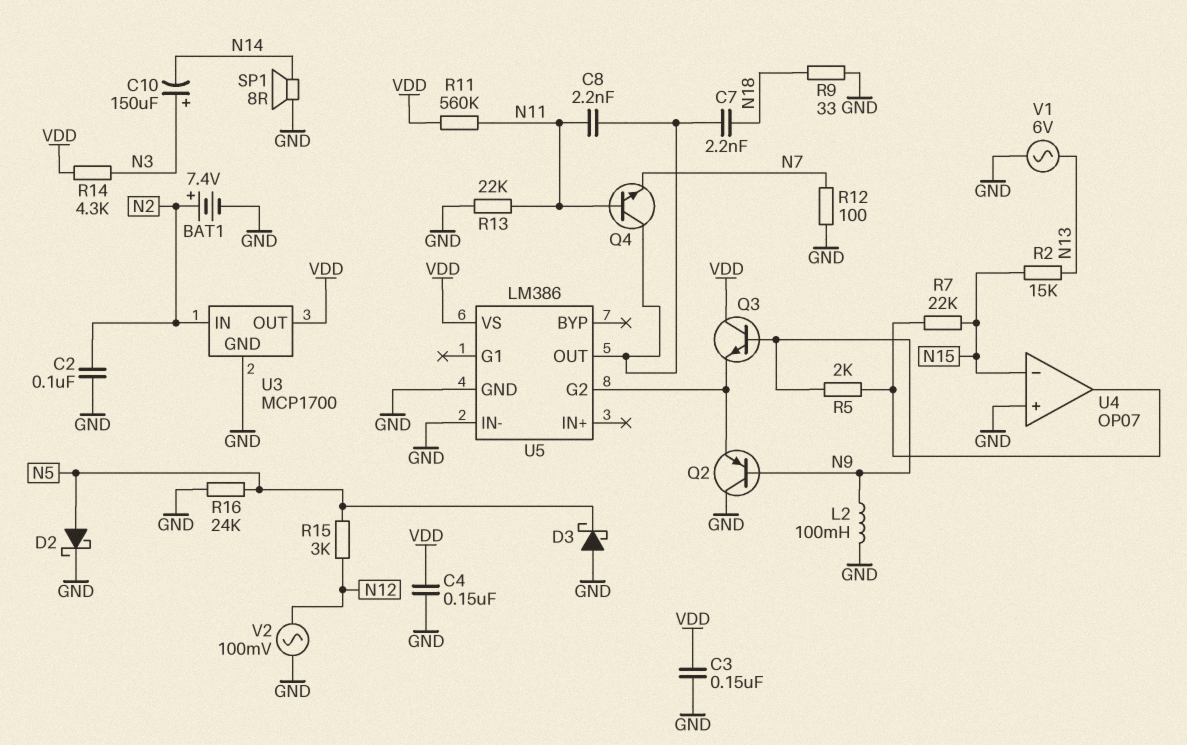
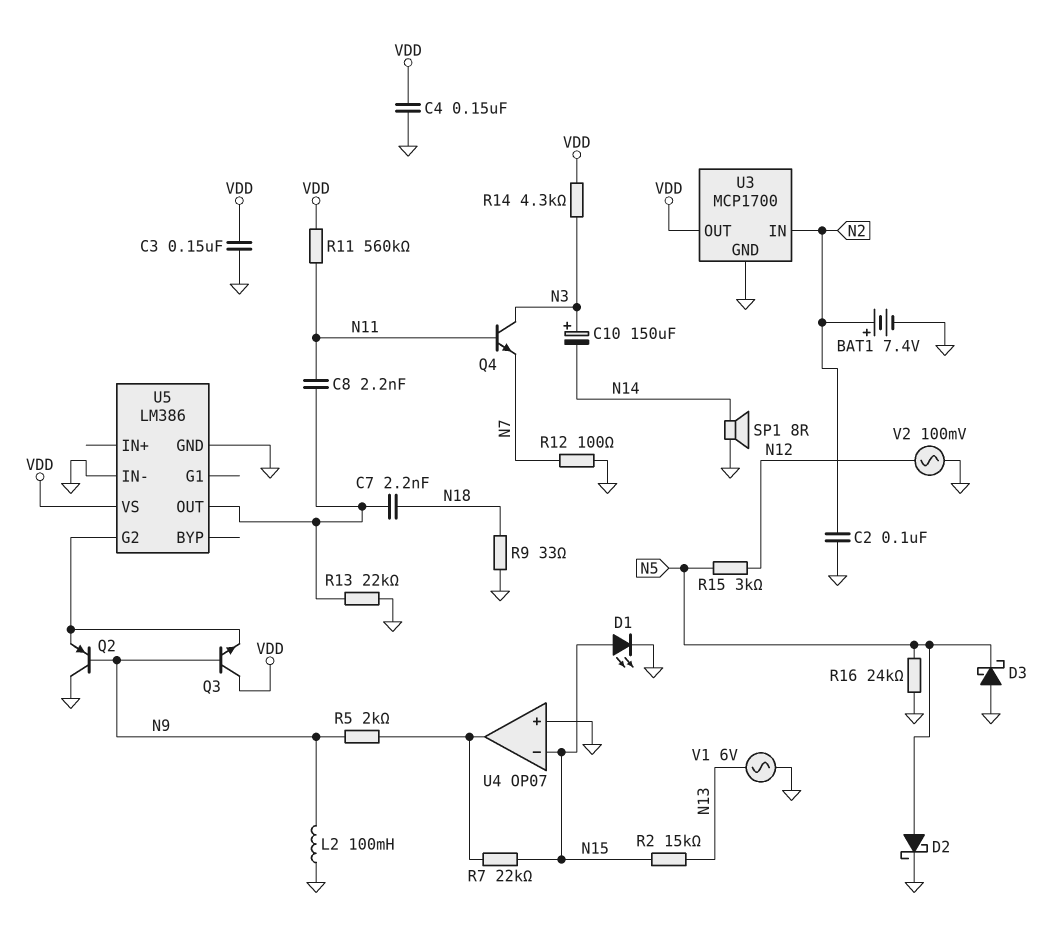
D1: none -> LED (A N15, K GND)
Q4: NPN (B N11, C U5/OUT, E N7) -> NPN (B N11, C N3, E N7)
R13: 22k (GND, N11) -> 22k (GND, U5/OUT)

